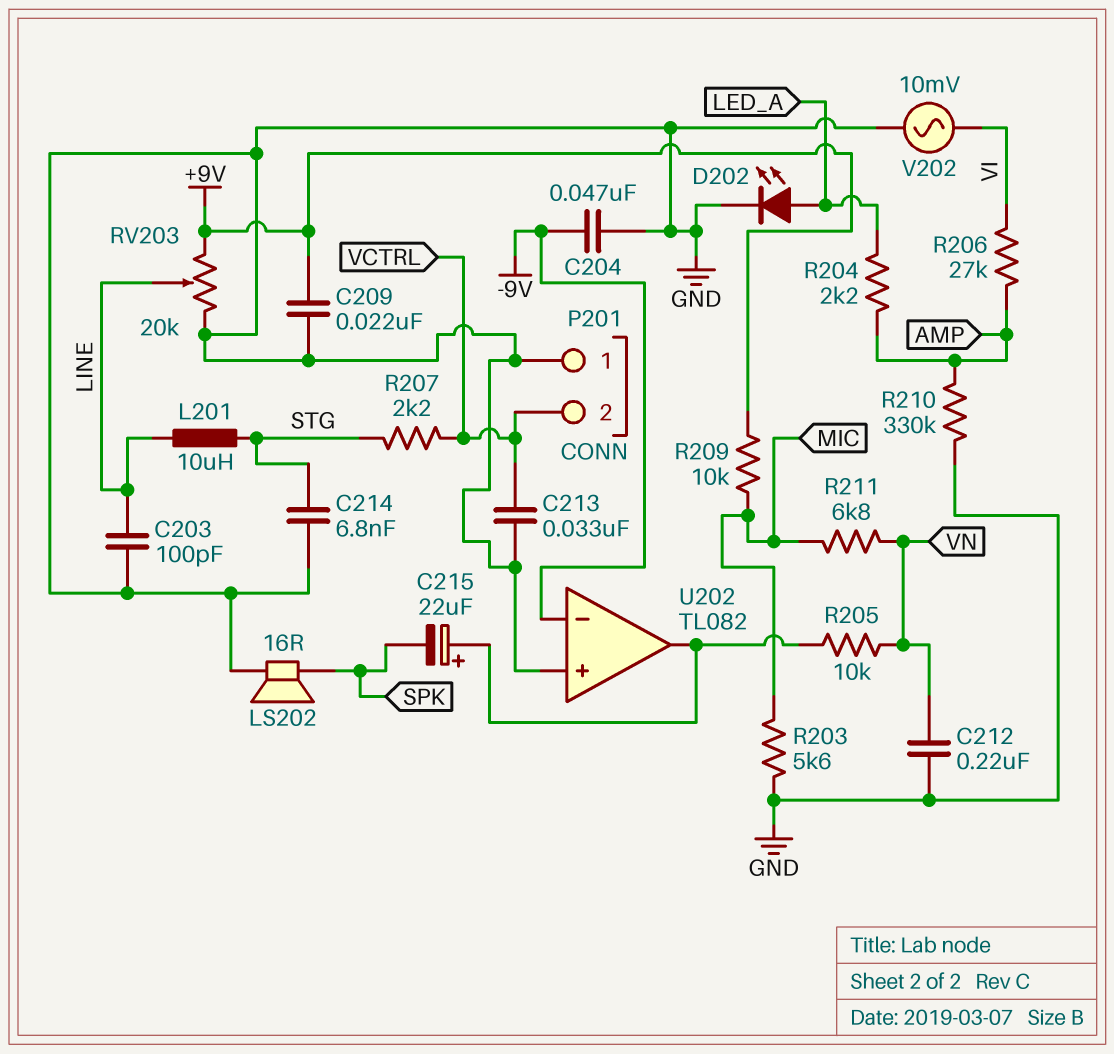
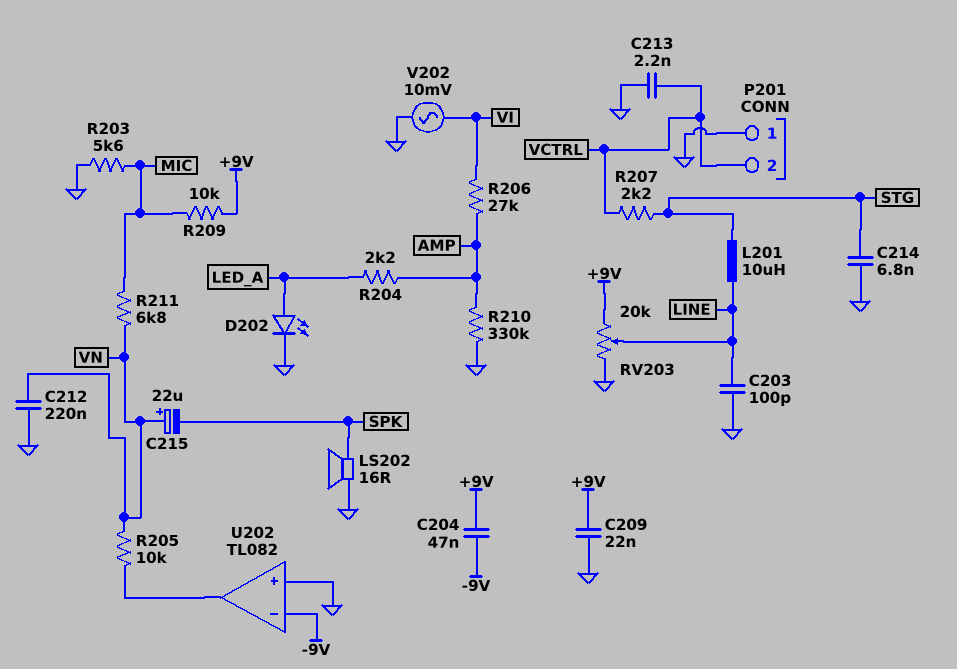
C204: 47nF (-9V, GND) -> 47nF (+9V, -9V)
C213: 33nF (GND, VCTRL) -> 2.2nF (GND, VCTRL)
C215: 22uF (plus U202/out, minus SPK) -> 22uF (plus VN, minus SPK)

